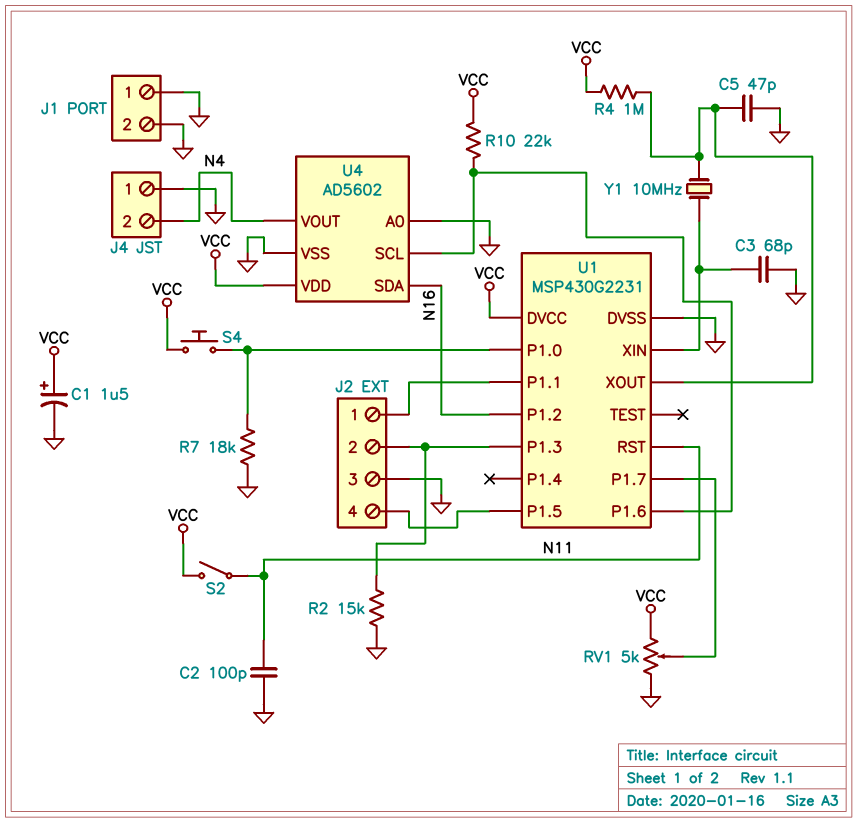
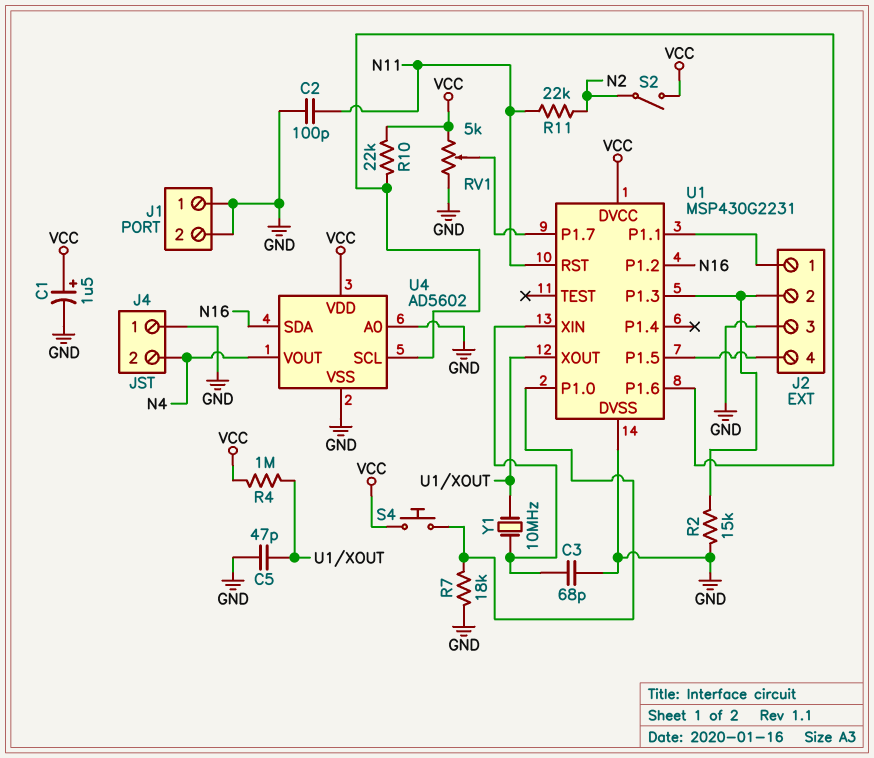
R11: none -> 22k (N2, N11)
S2: switch (N11, VCC) -> switch (N2, VCC)

